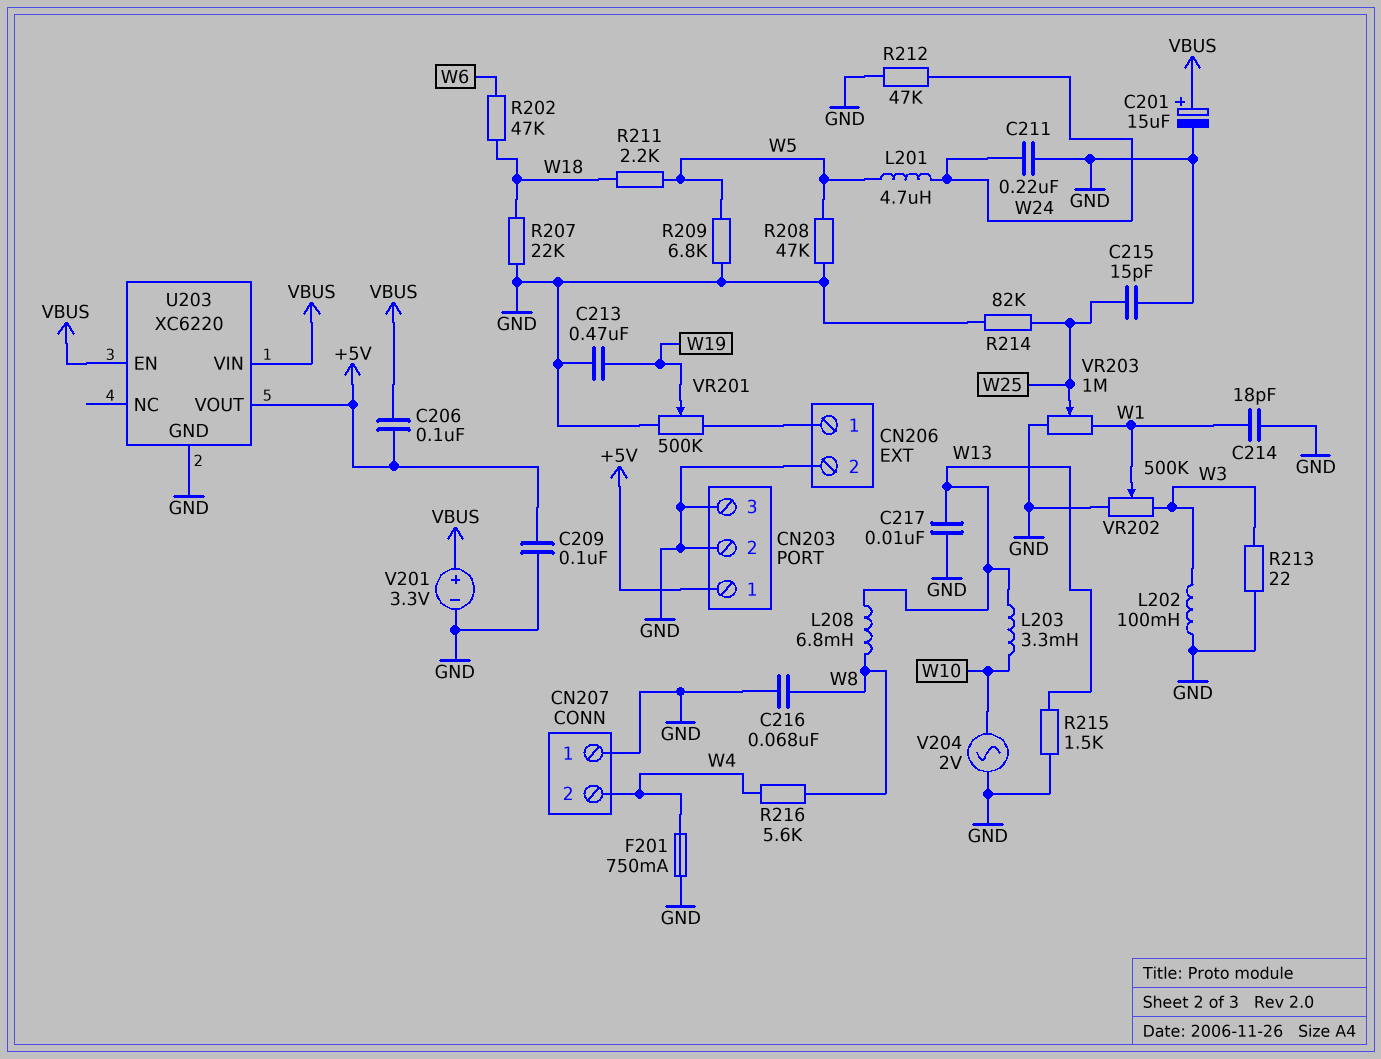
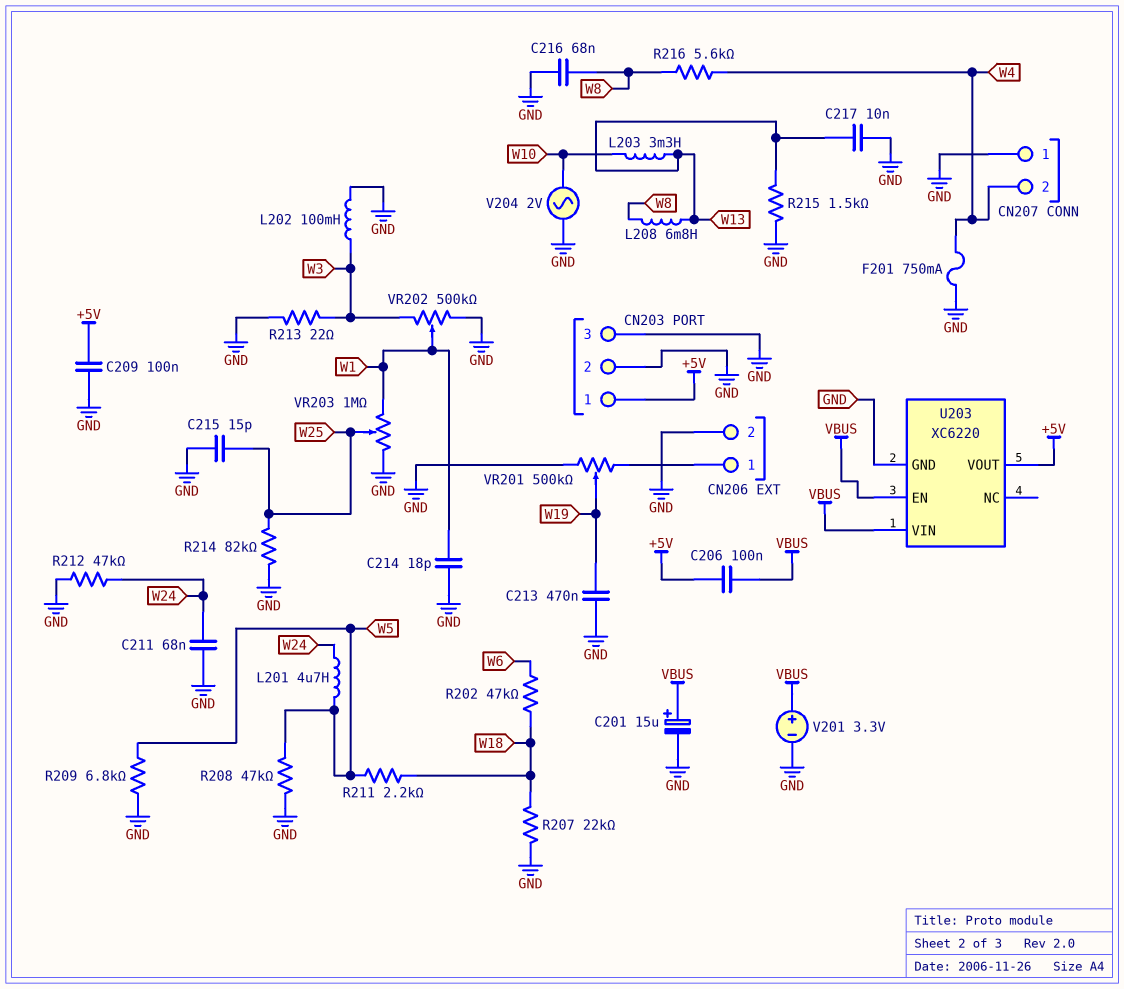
C211: 220nF (GND, W24) -> 68nF (GND, W24)

